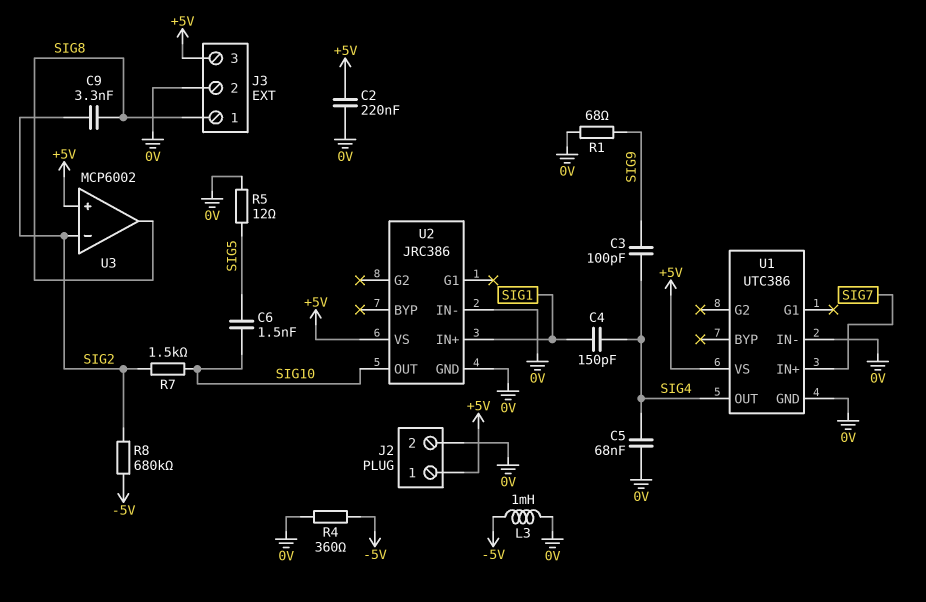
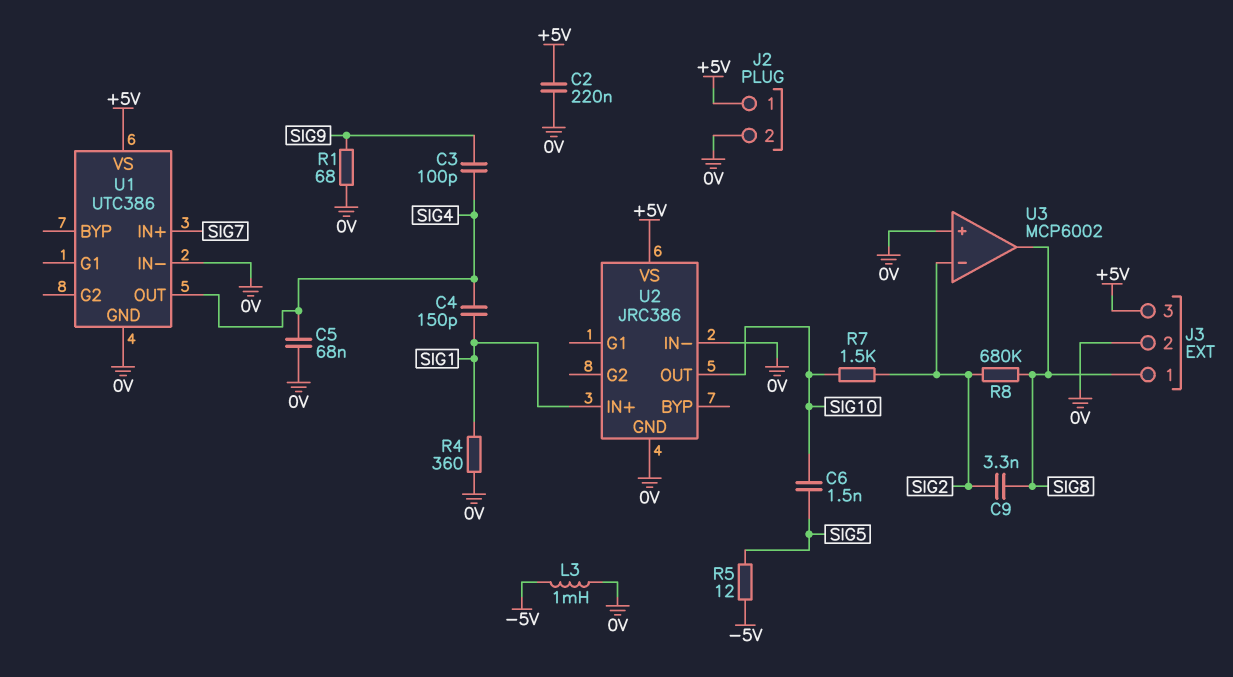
R4: 360 (-5V, 0V) -> 360 (0V, SIG1)
R5: 12 (0V, SIG5) -> 12 (-5V, SIG5)
R8: 680k (-5V, SIG2) -> 680k (SIG2, SIG8)
U3 pin in+: +5V -> 0V

